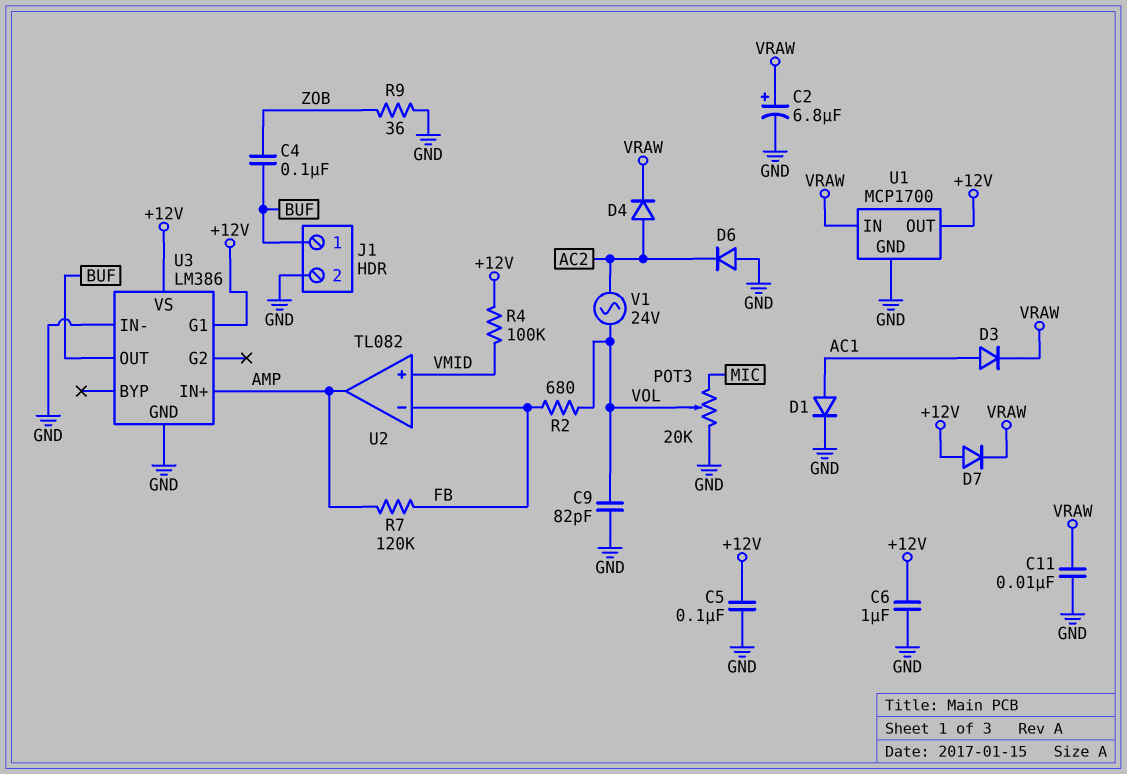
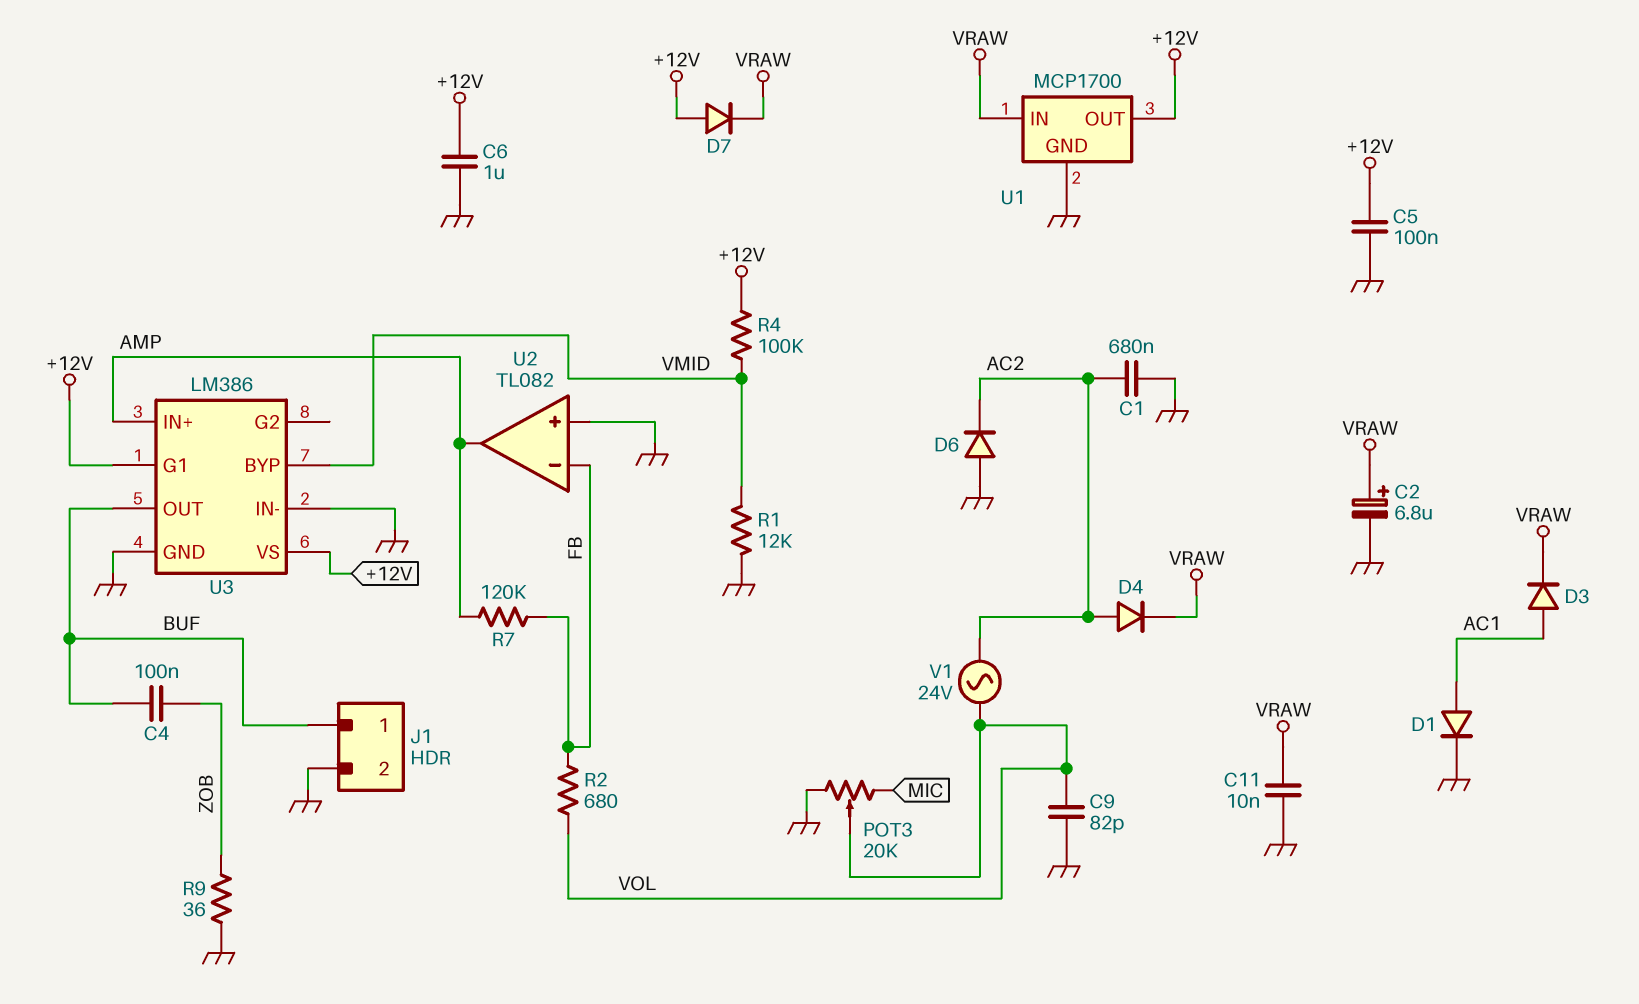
C1: none -> 680nF (AC2, GND)
R1: none -> 12k (GND, VMID)
U2 pin in+: VMID -> GND
U3 pin BYP: none -> VMID

